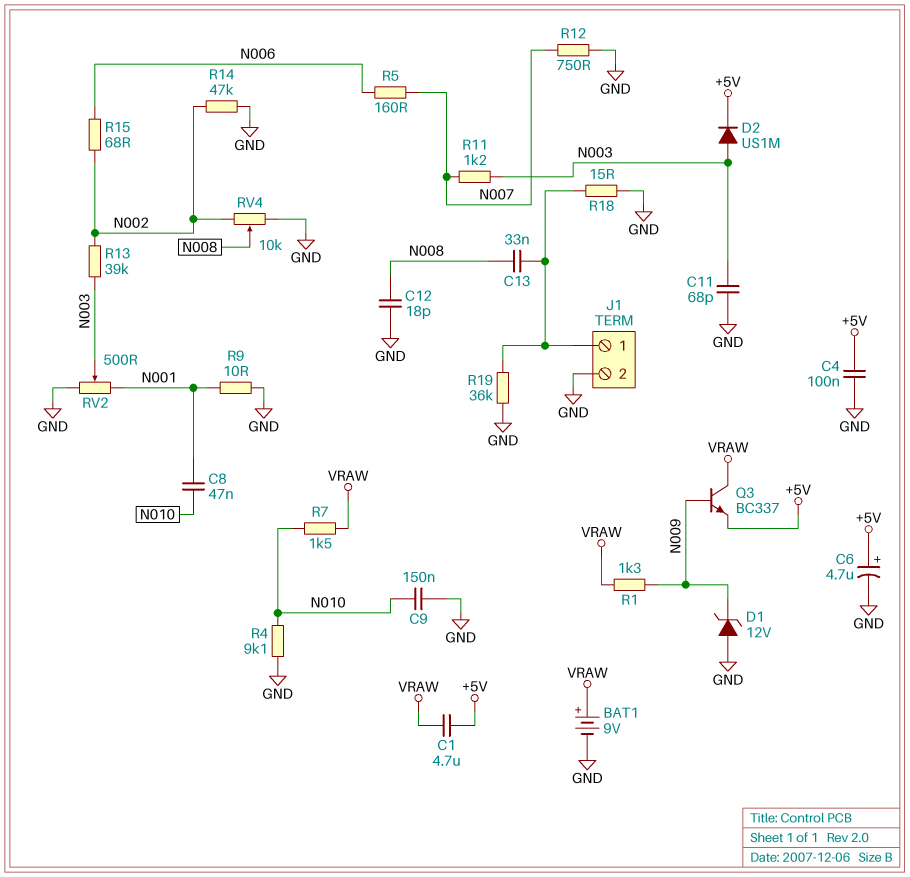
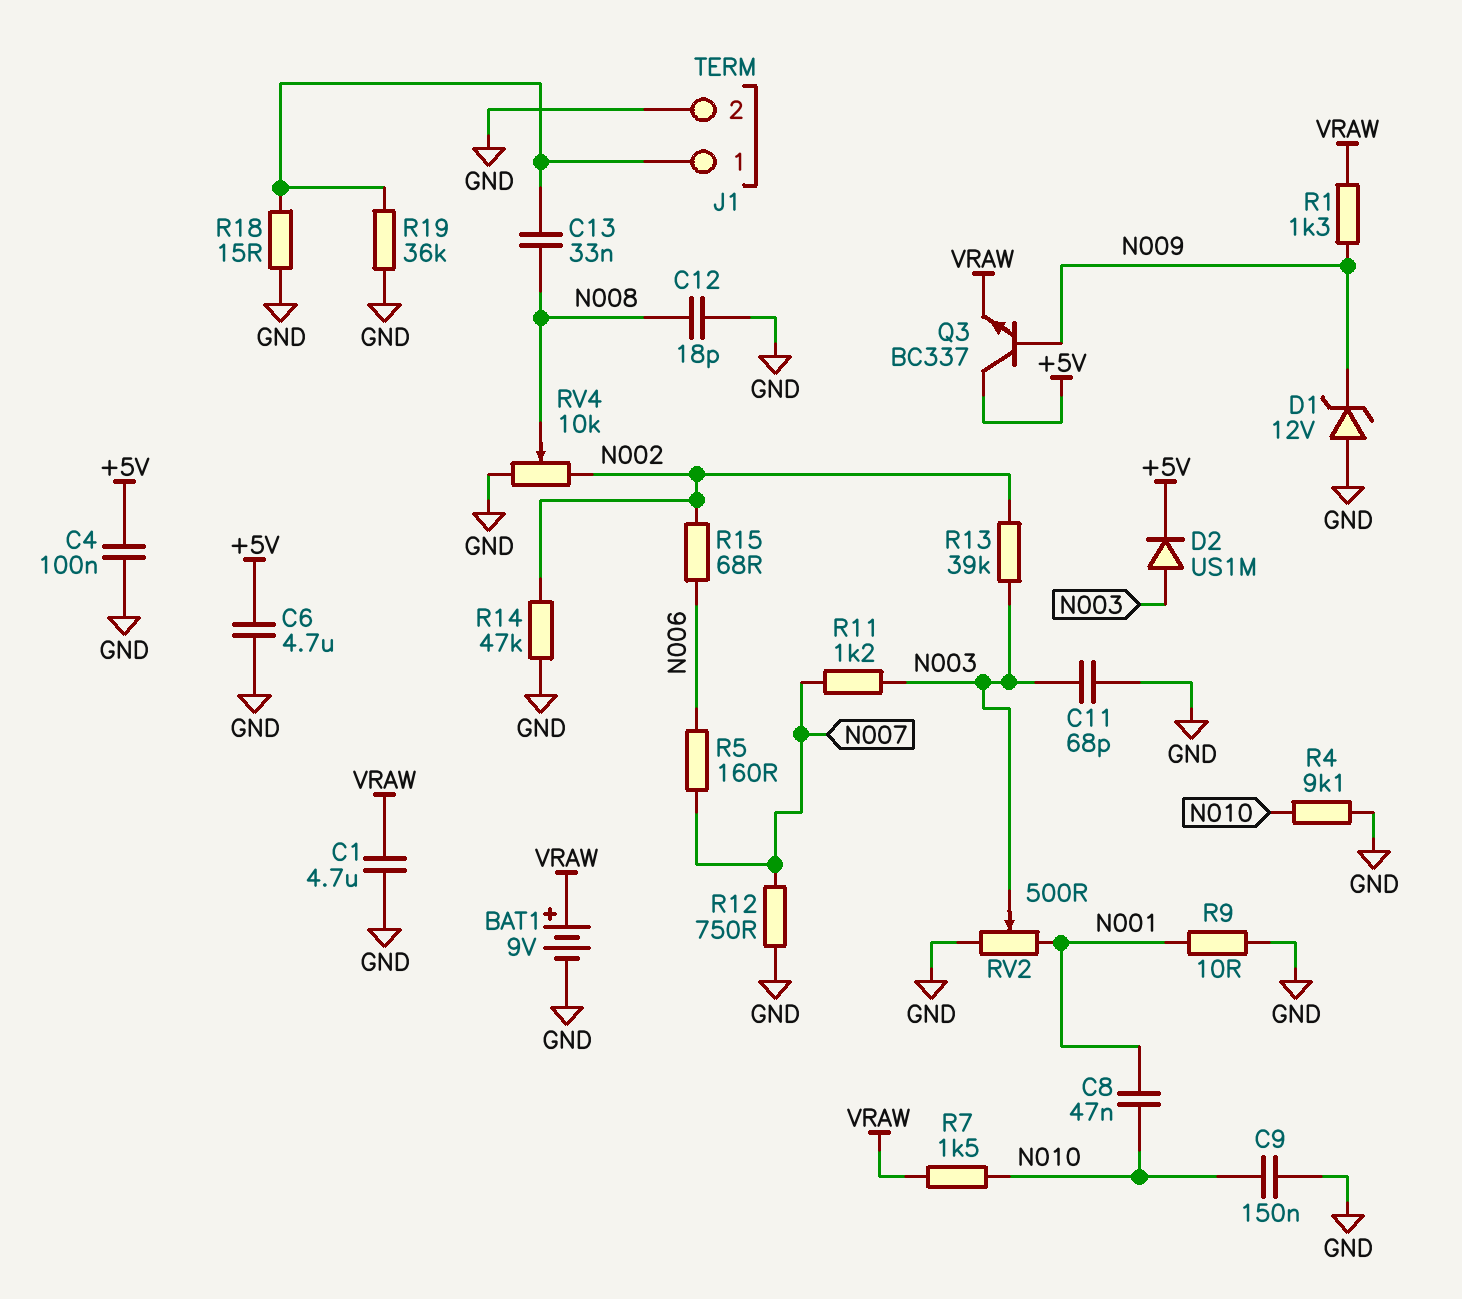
C1: 4.7uF (+5V, VRAW) -> 4.7uF (GND, VRAW)
C6: 4.7uF (plus +5V, minus GND) -> 4.7uF (+5V, GND)
Q3: NPN BC337 (B N009, C VRAW, E +5V) -> NPN BC337 (B N009, C +5V, E VRAW)

